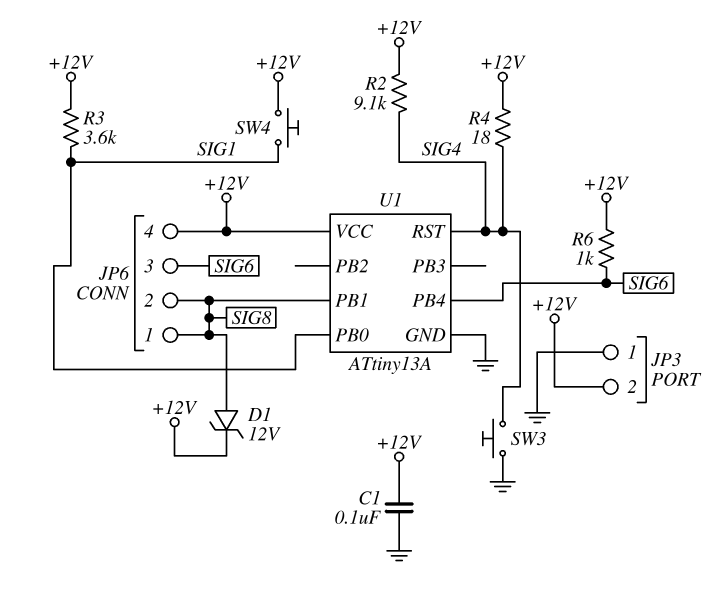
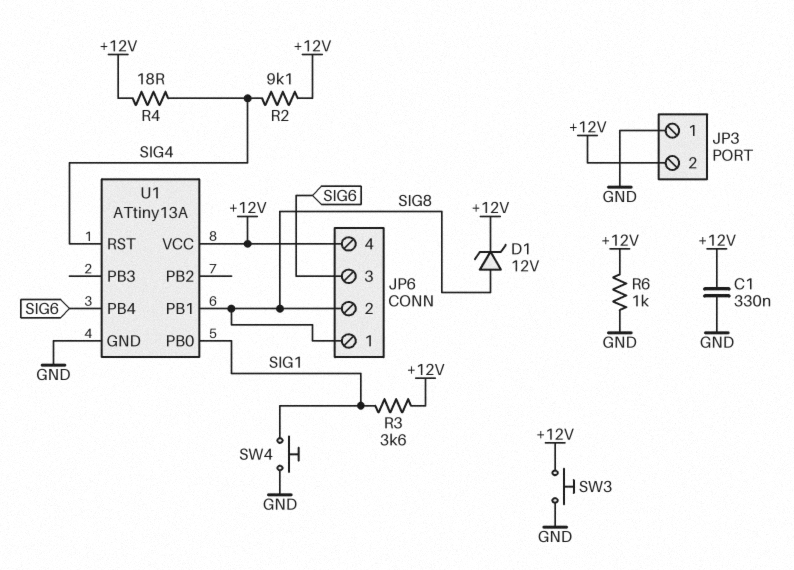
C1: 100nF (+12V, GND) -> 330nF (+12V, GND)
R6: 1k (+12V, SIG6) -> 1k (+12V, GND)
SW3: button (GND, SIG4) -> button (+12V, GND)
SW4: button (+12V, SIG1) -> button (GND, SIG1)

